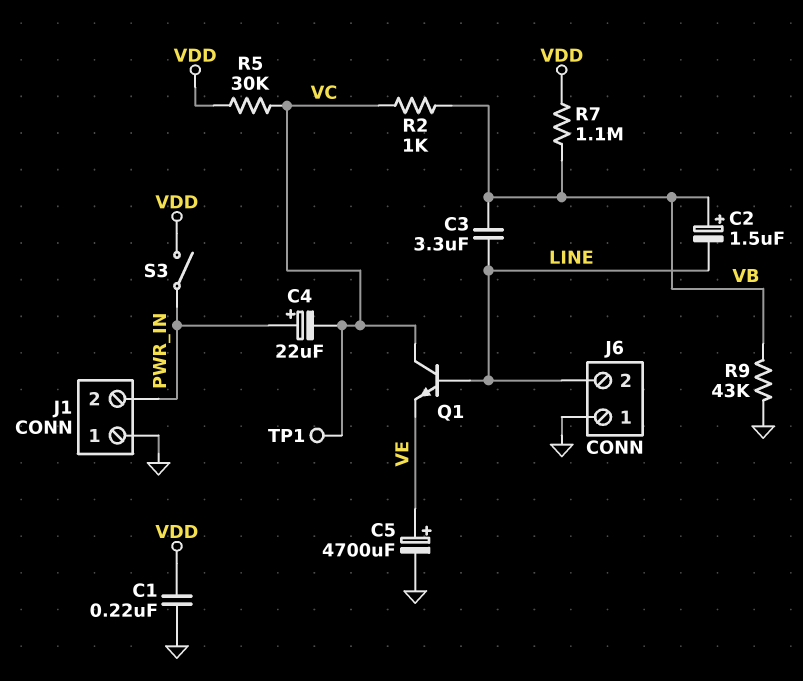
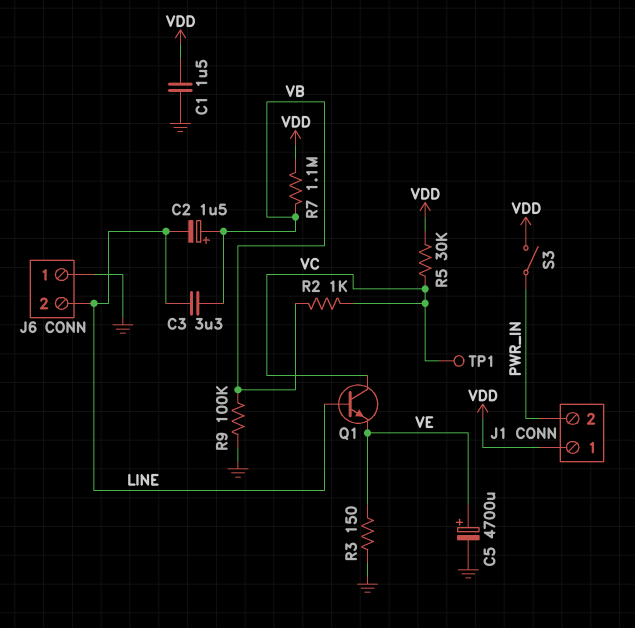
C1: 220nF (GND, VDD) -> 1.5uF (GND, VDD)
C4: 22uF (plus PWR_IN, minus VC) -> none
J1 pin 1: GND -> VDD
R3: none -> 150 (GND, VE)
R9: 43k (GND, VB) -> 100k (GND, VB)

